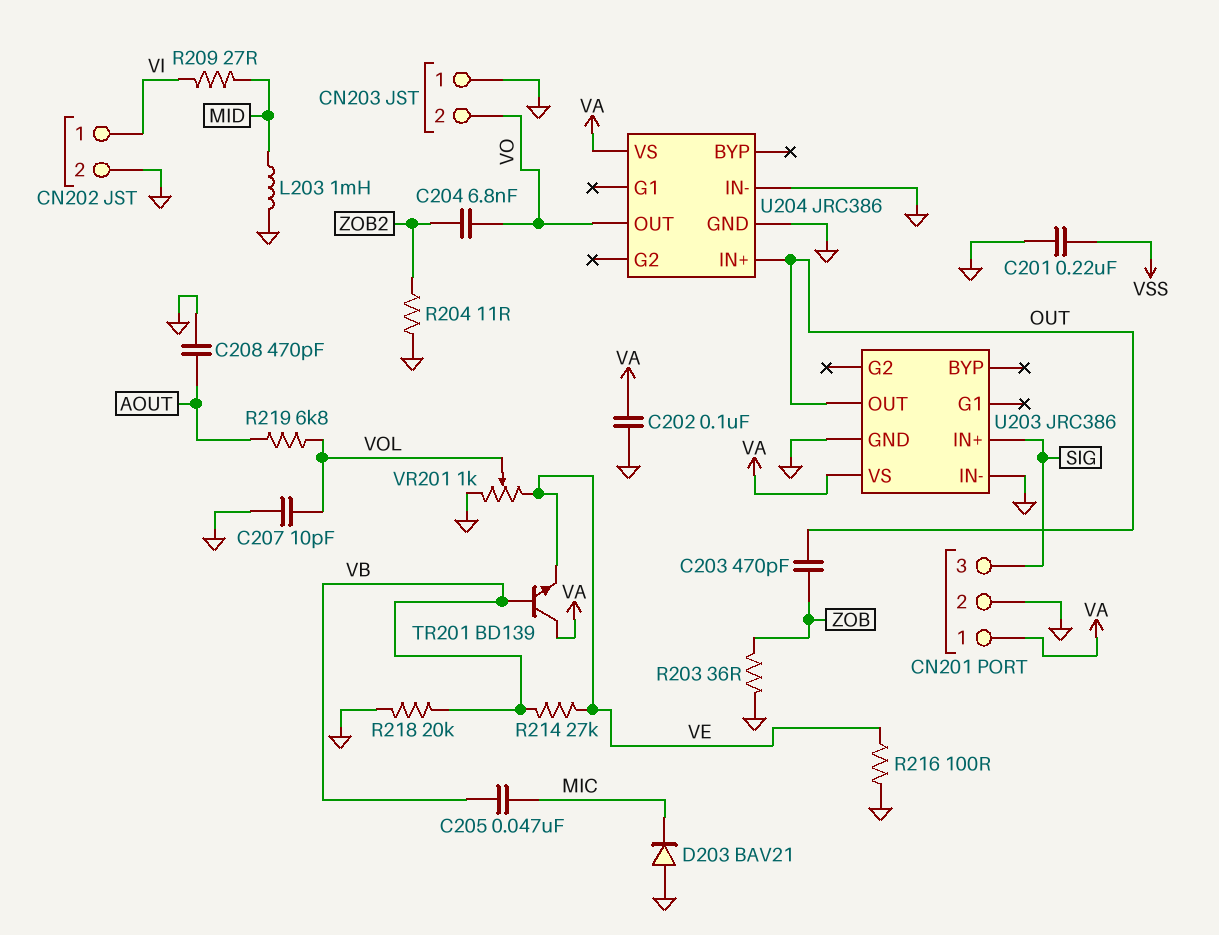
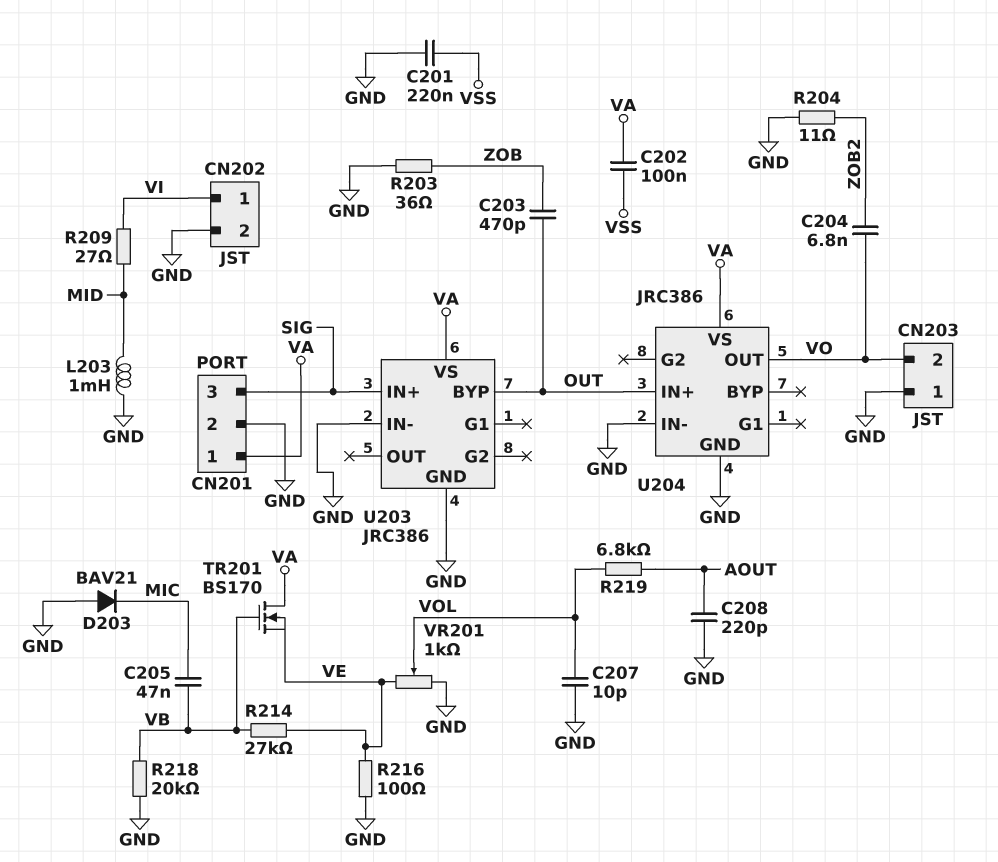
C202: 100nF (GND, VA) -> 100nF (VA, VSS)
C208: 470pF (AOUT, GND) -> 220pF (AOUT, GND)
TR201: NPN BD139 (B VB, C VA, E VE) -> NMOS BS170 (G VB, D VA, S VE)
U203 pin BYP: none -> OUT
U203 pin OUT: OUT -> none

